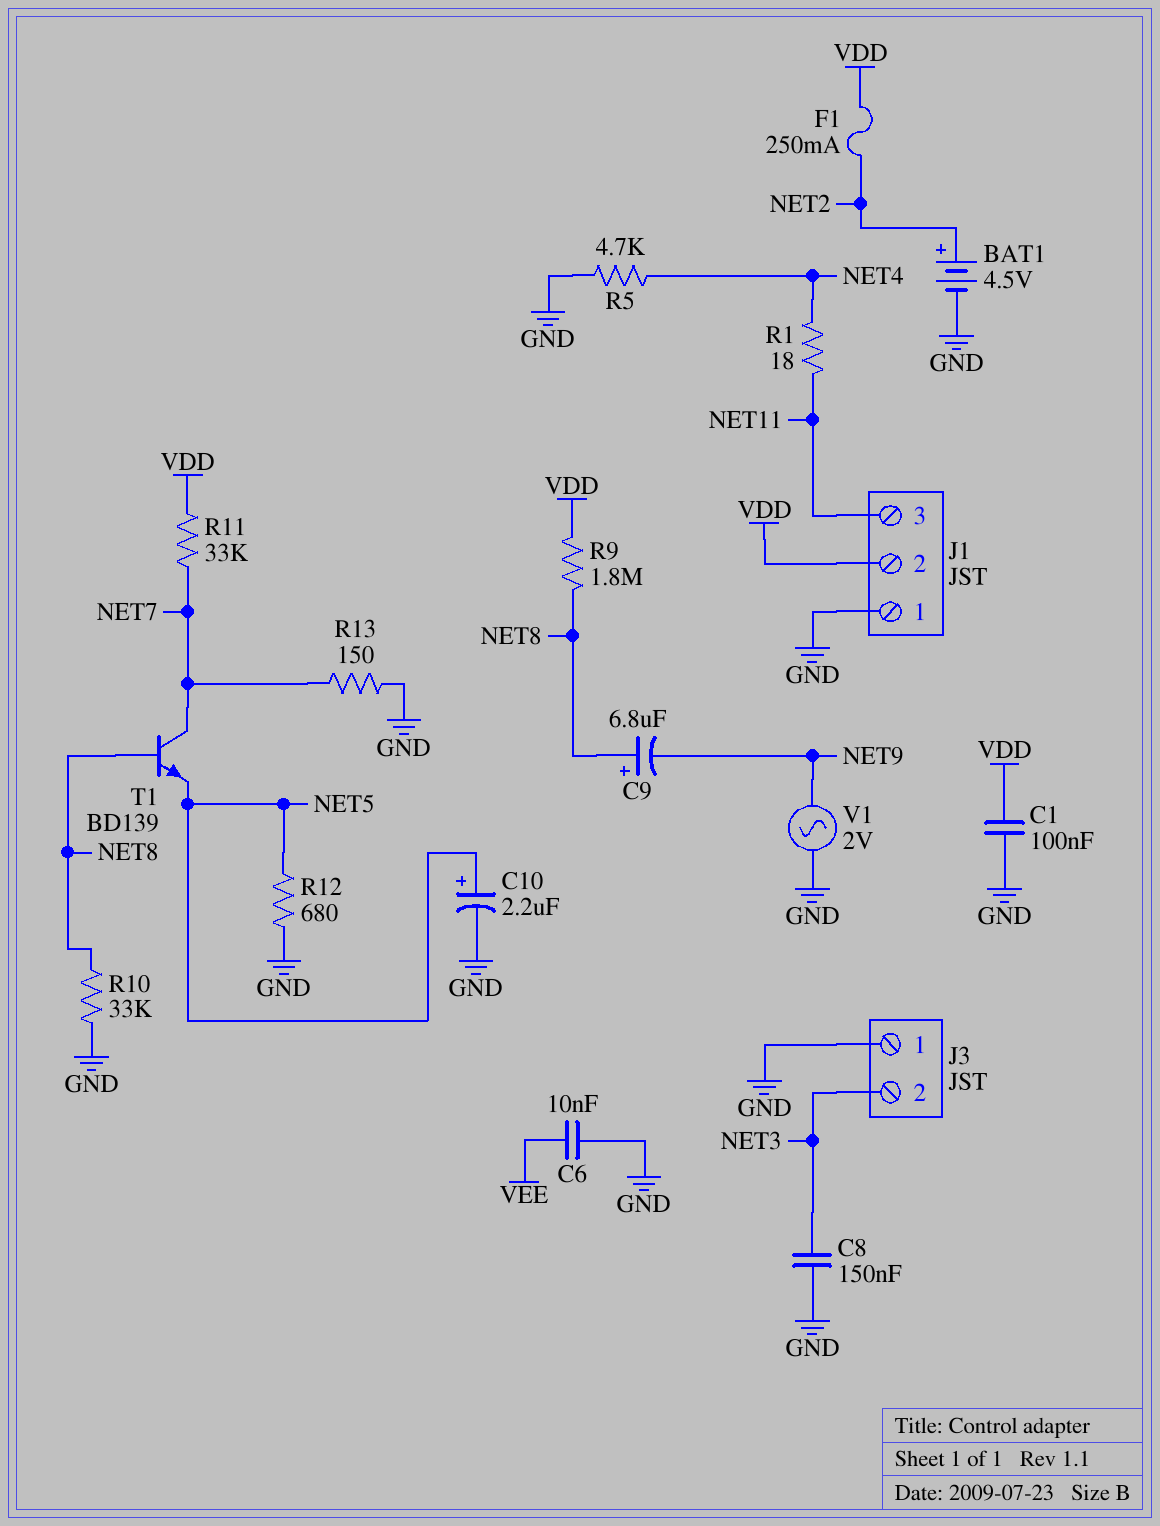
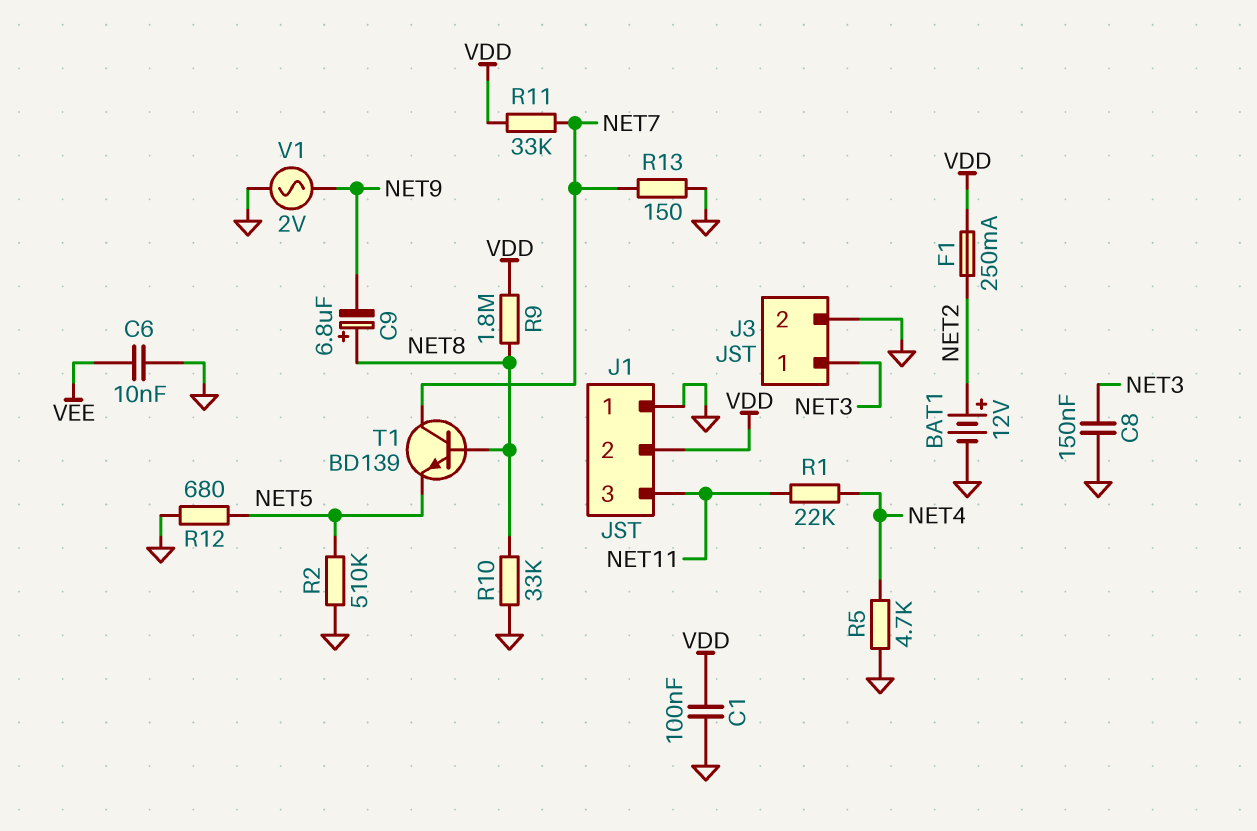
BAT1: 4.5V (plus NET2, minus GND) -> 12V (plus NET2, minus GND)
C10: 2.2uF (plus NET5, minus GND) -> none
J3 pin 1: GND -> NET3
J3 pin 2: NET3 -> GND
R1: 18 (NET4, NET11) -> 22k (NET4, NET11)
R2: none -> 510k (GND, NET5)

